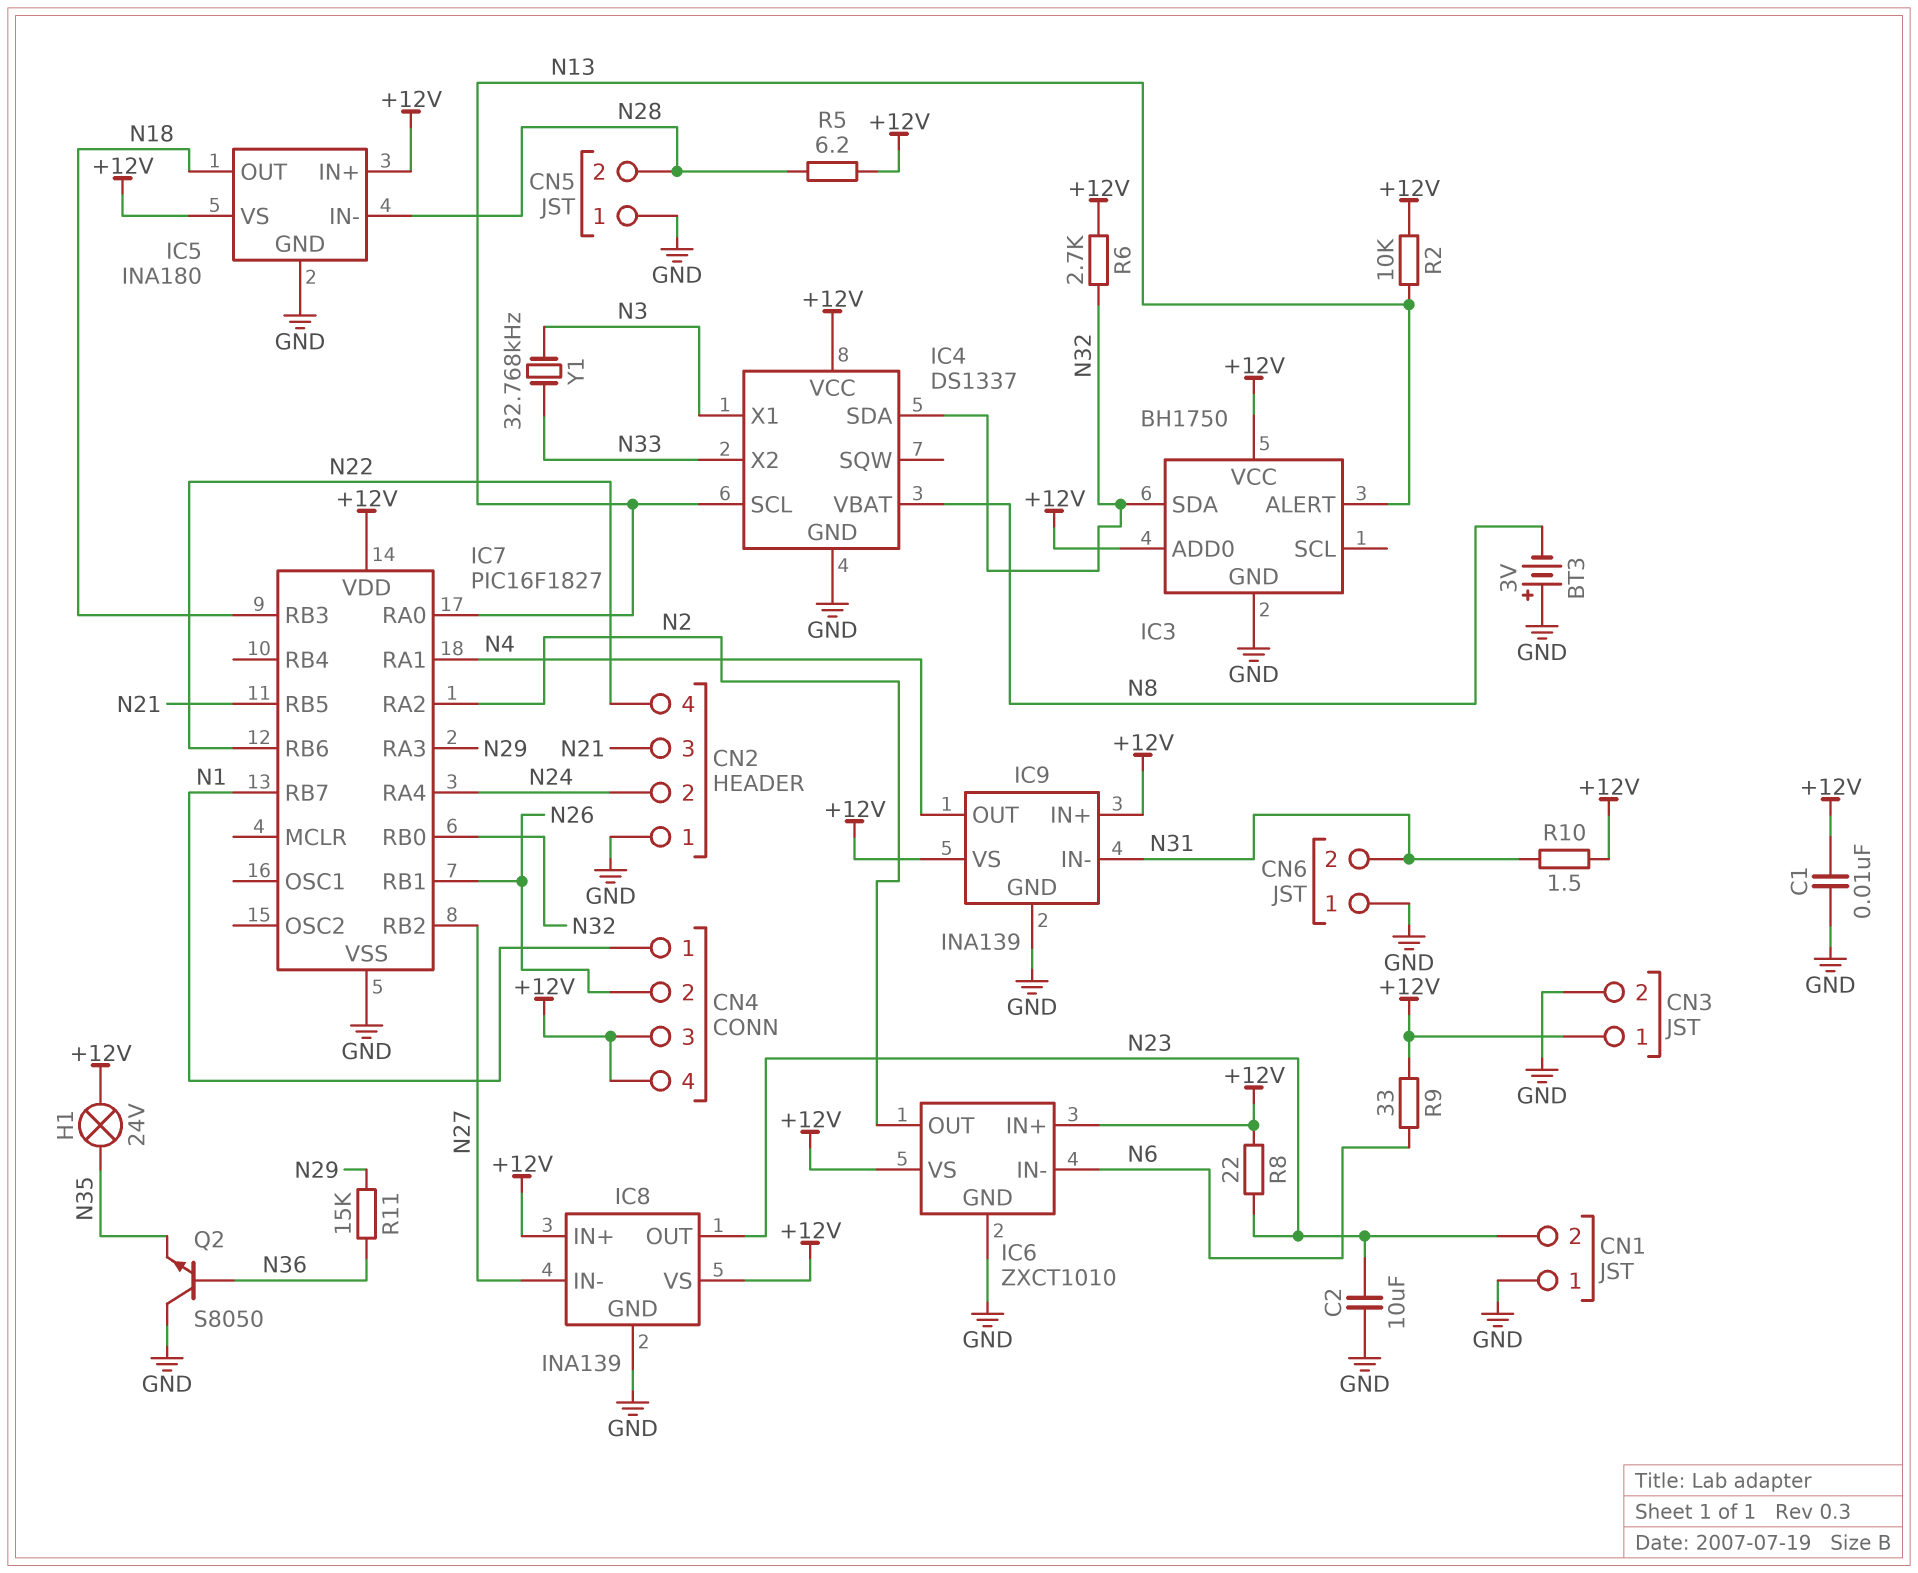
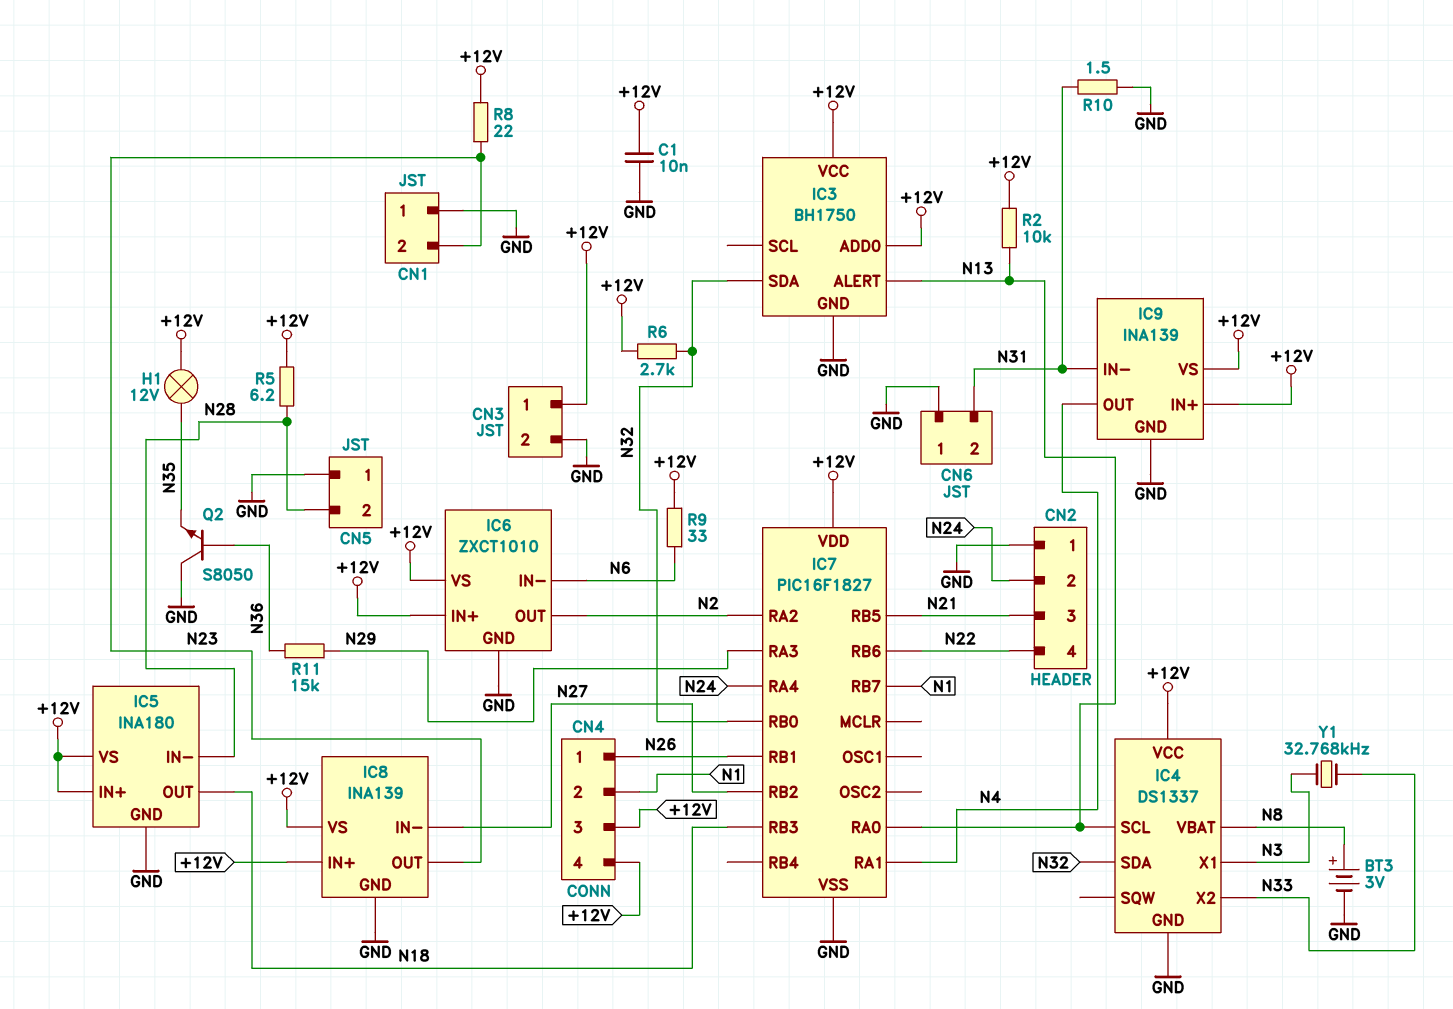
BT3: 3V (plus GND, minus N8) -> 3V (plus N8, minus GND)
C2: 10uF (GND, N23) -> none
CN4 pin 1: N1 -> N26
CN4 pin 2: N26 -> N1
H1: lamp 24V (+12V, N35) -> lamp 12V (+12V, N35)
R10: 1.5 (+12V, N31) -> 1.5 (GND, N31)

